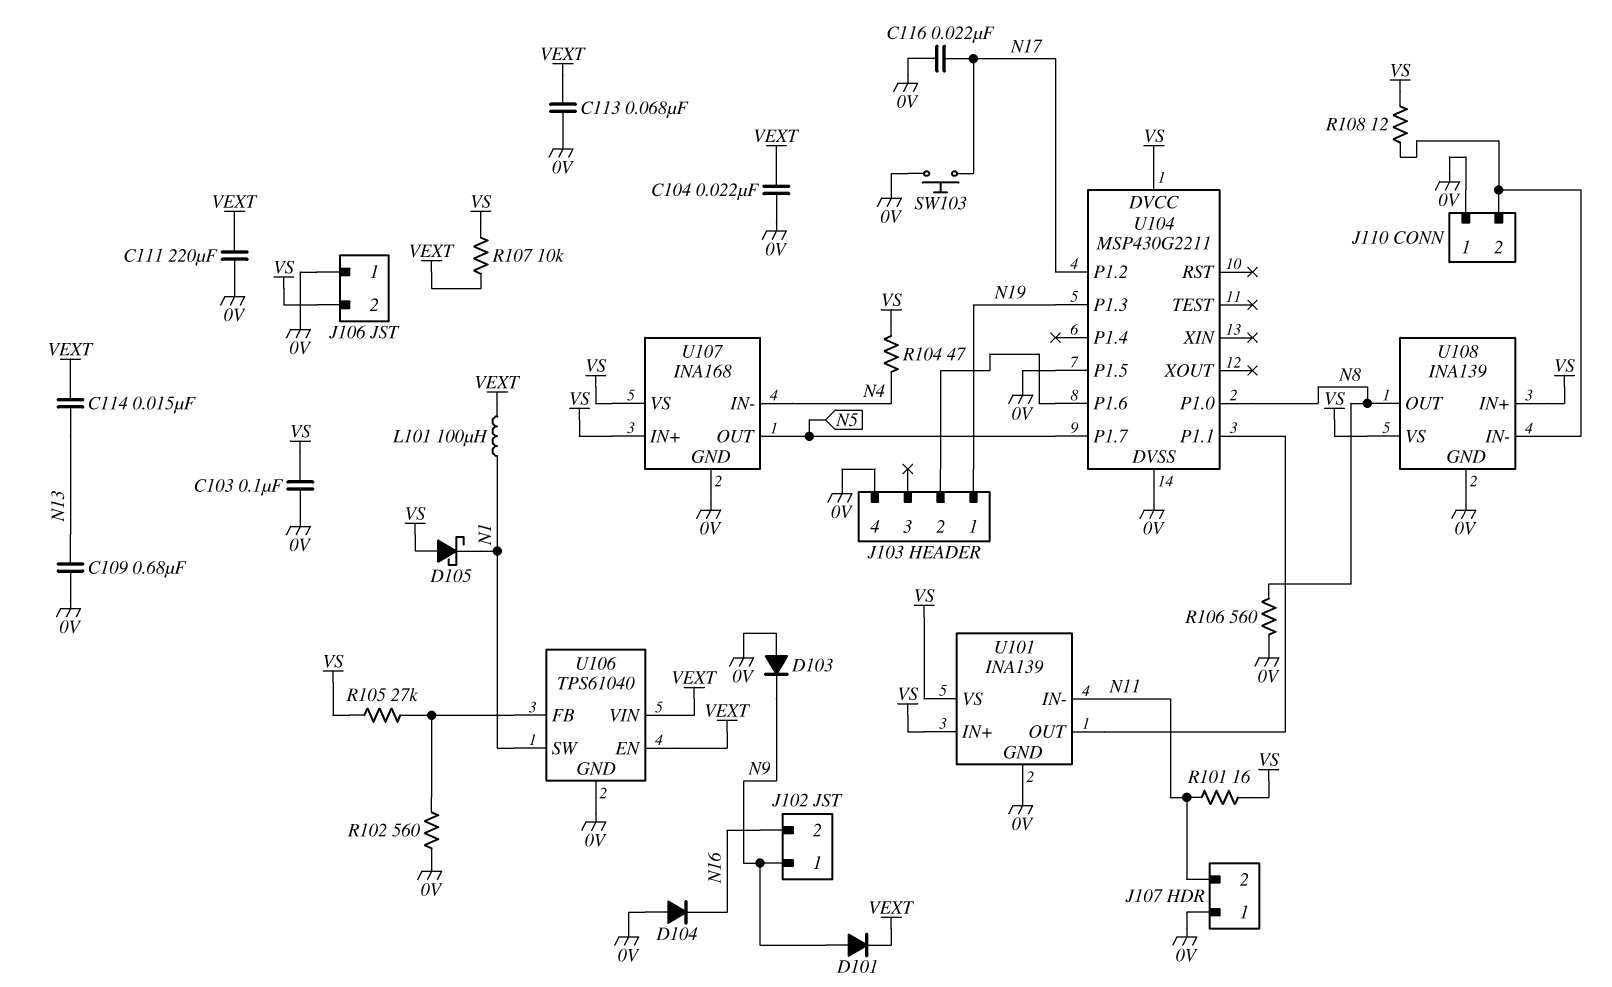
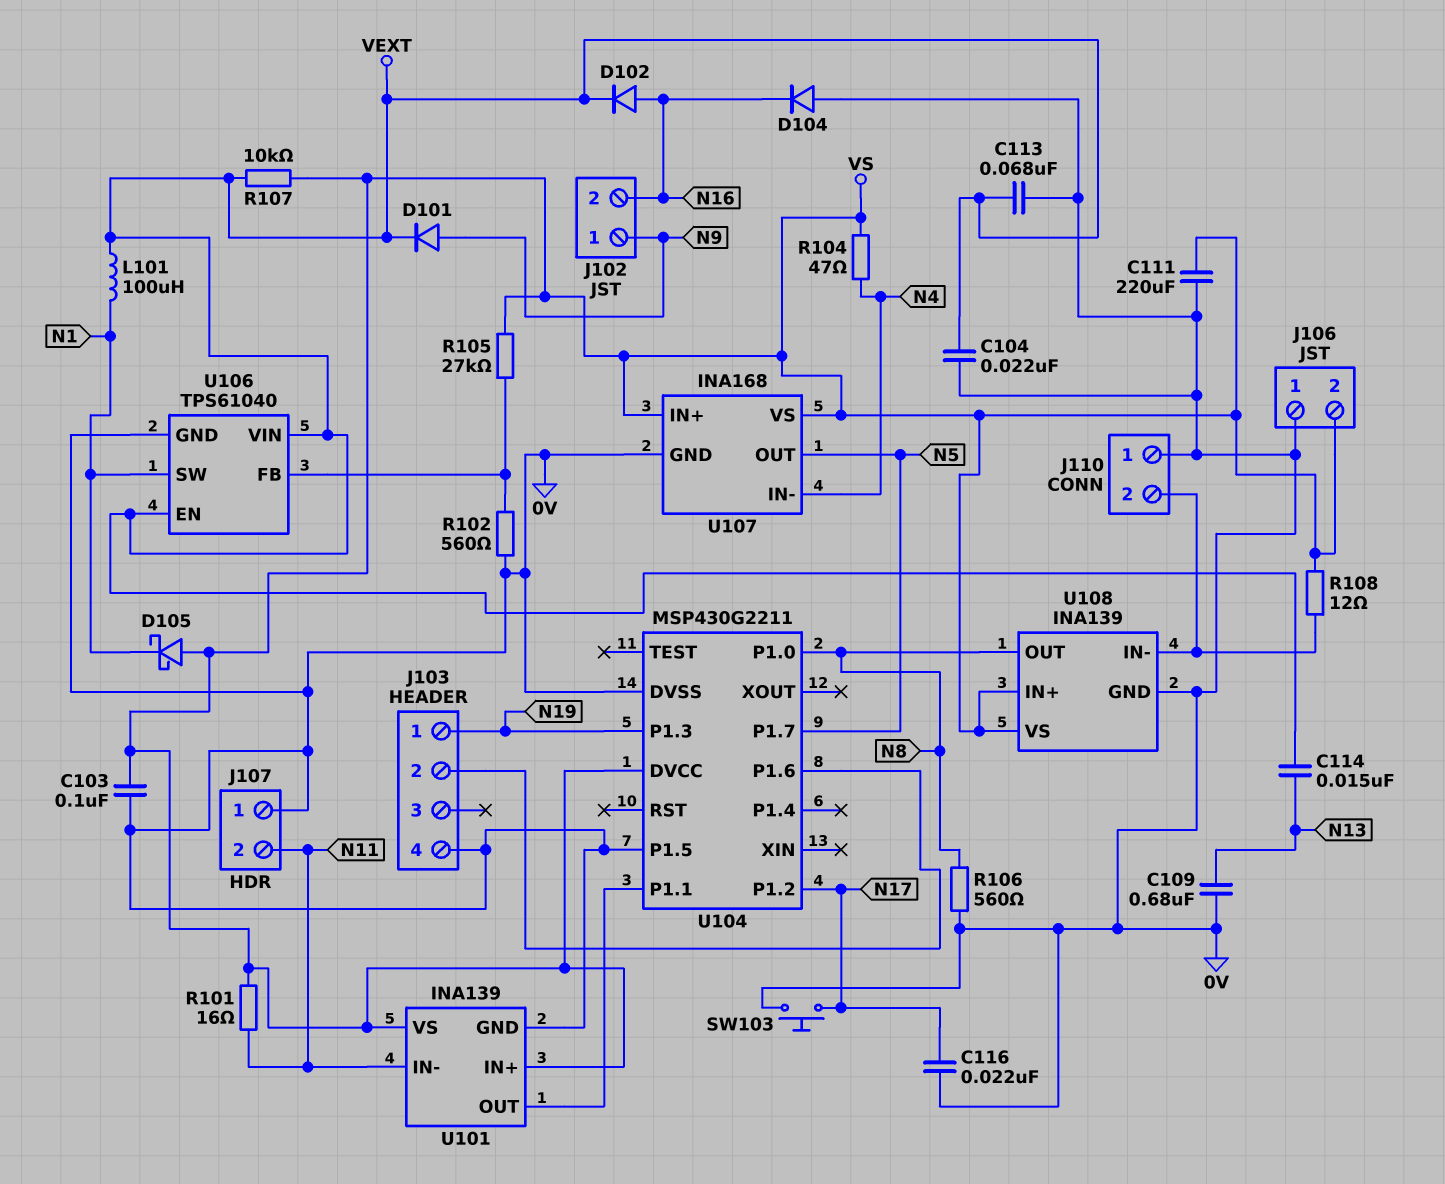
C111: 220uF (0V, VEXT) -> 220uF (0V, VS)
D102: none -> diode (A N16, K VEXT)
D103: diode (A 0V, K N9) -> none

